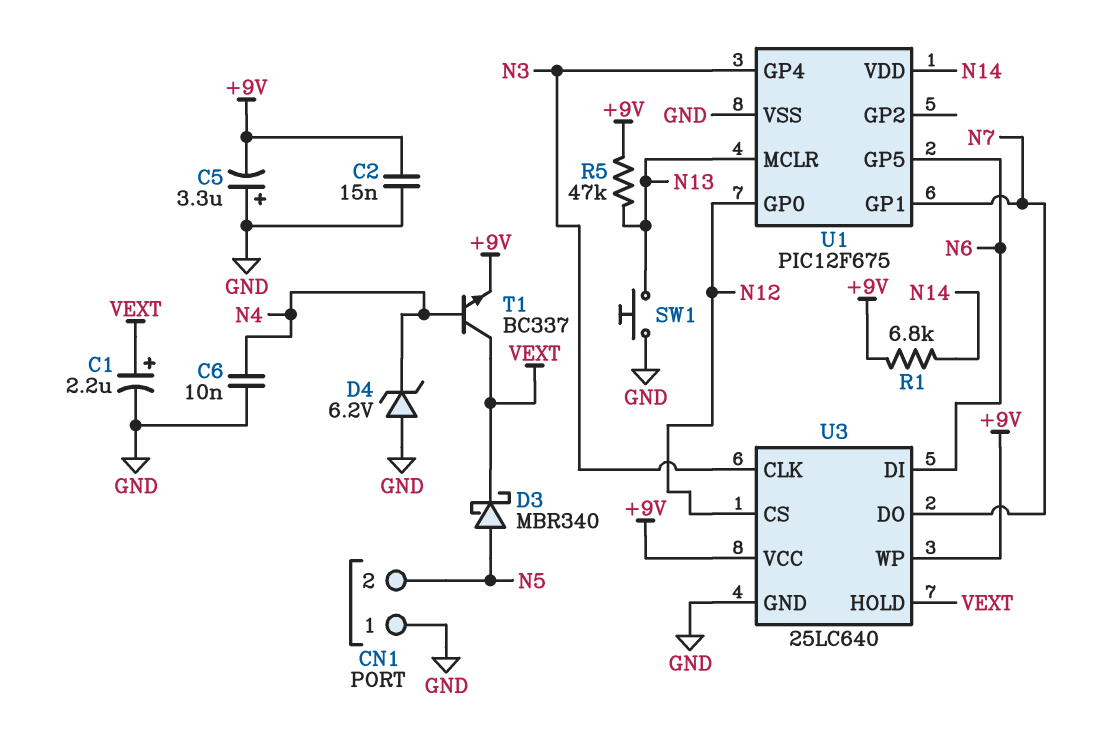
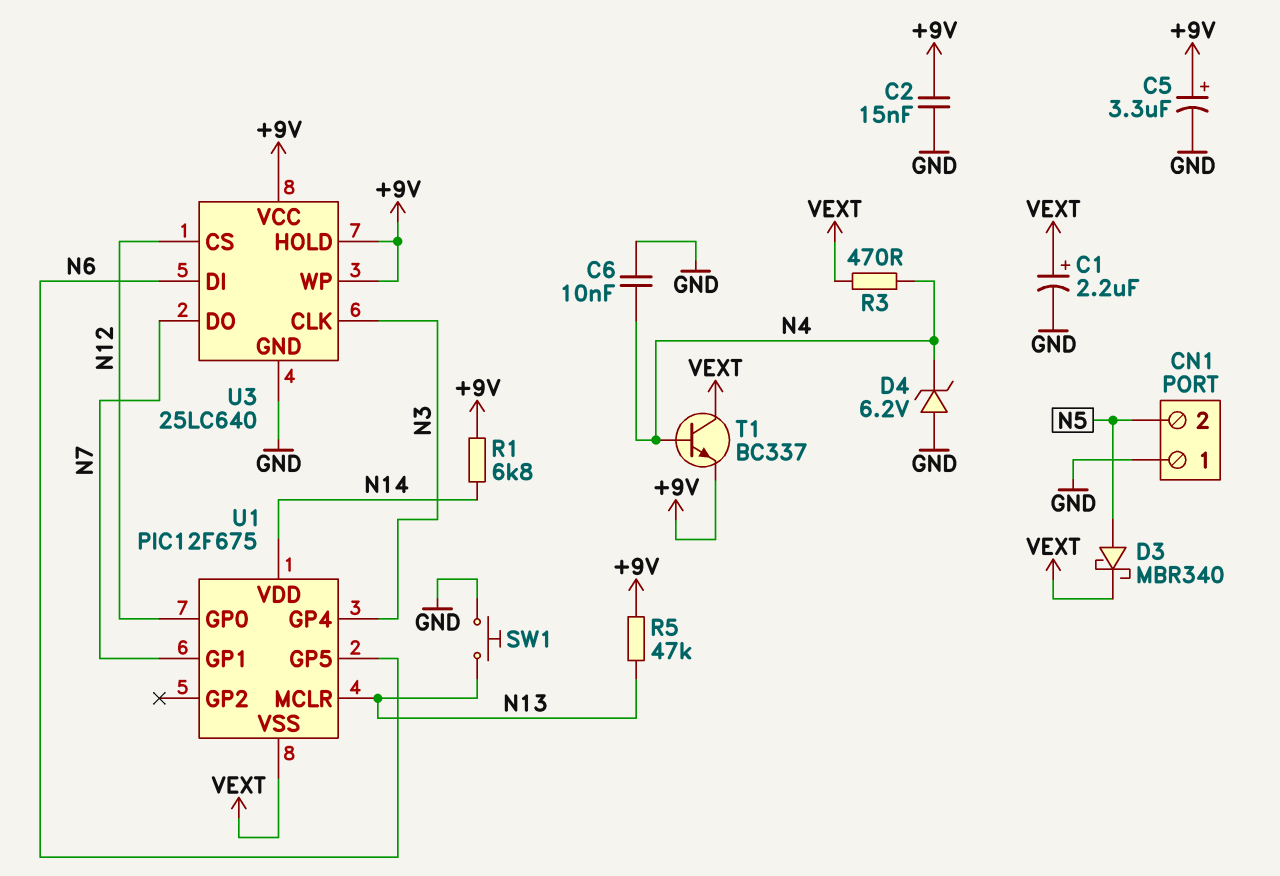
C5: 3.3uF (plus GND, minus +9V) -> 3.3uF (plus +9V, minus GND)
R3: none -> 470 (N4, VEXT)
U1 pin VSS: GND -> VEXT
U3 pin HOLD: VEXT -> +9V

